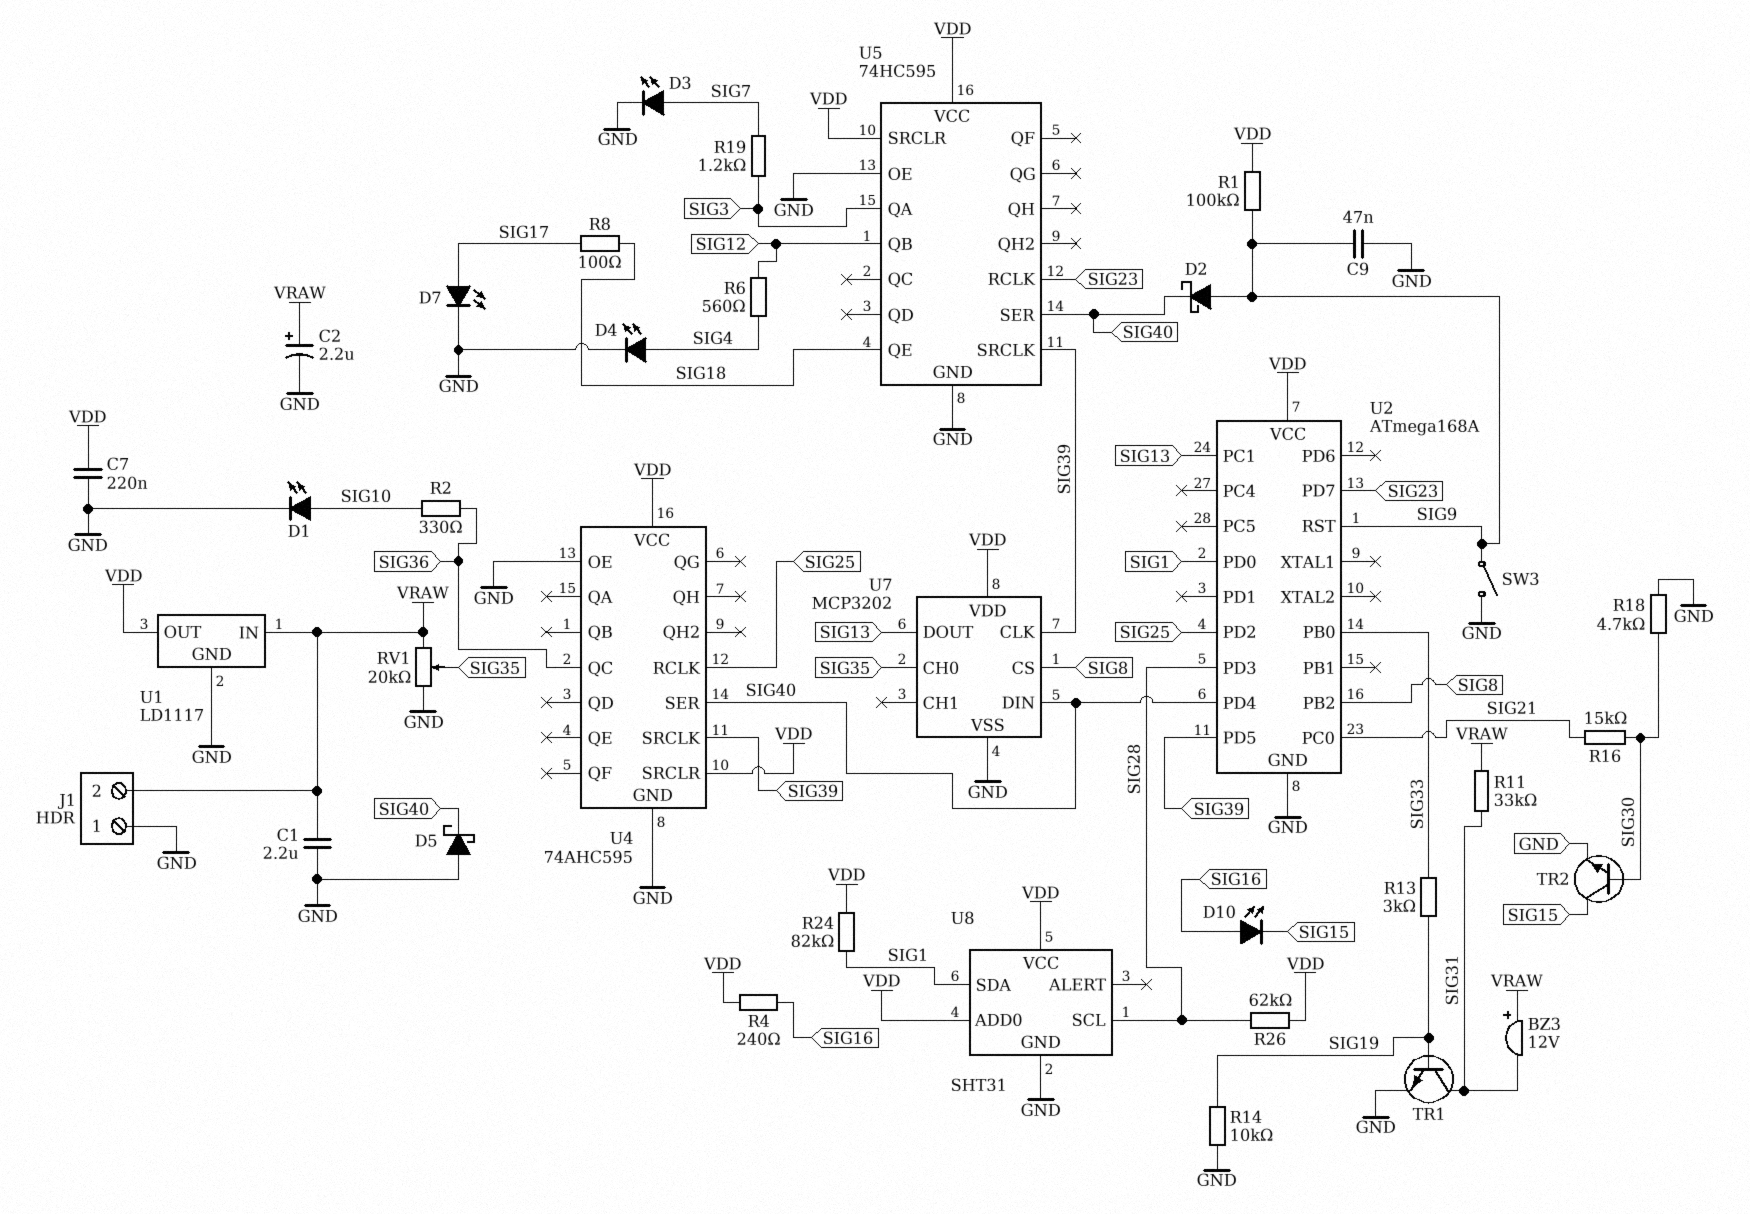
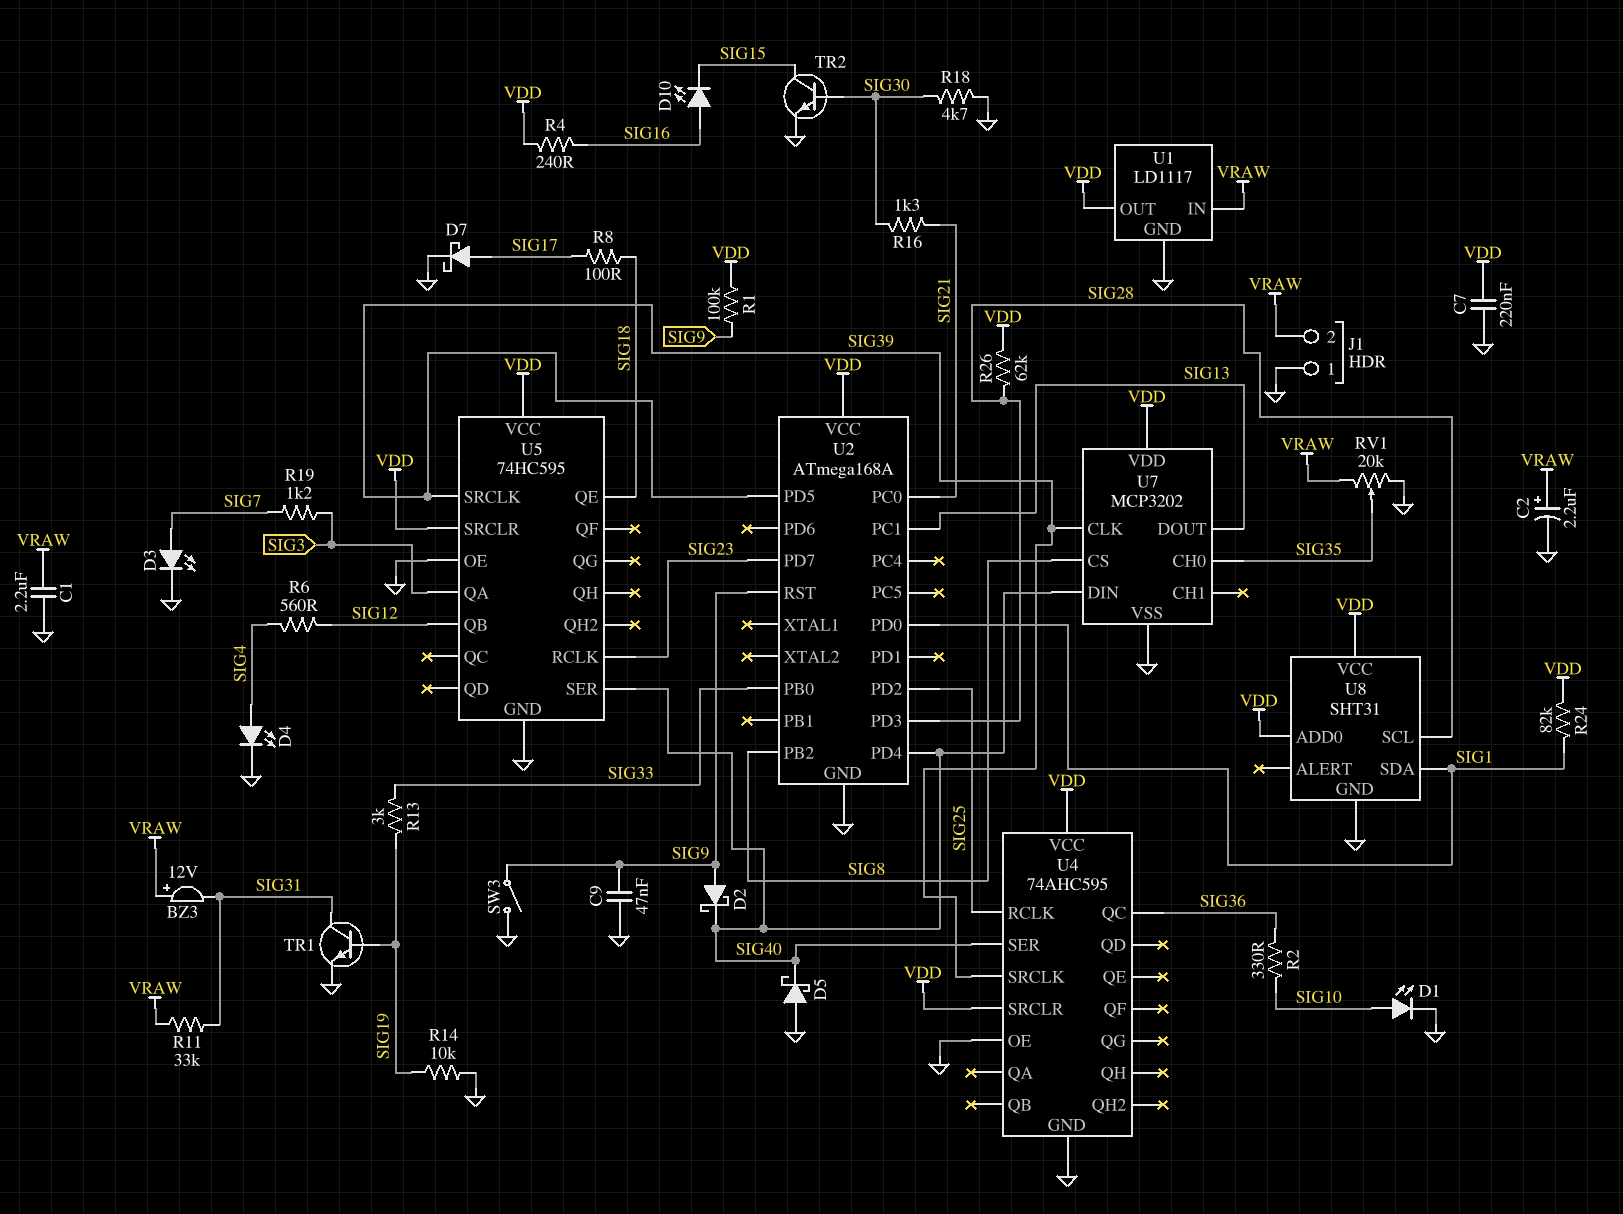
D7: LED (A SIG17, K GND) -> schottky (A SIG17, K GND)
R16: 15k (SIG21, SIG30) -> 1.3k (SIG21, SIG30)

